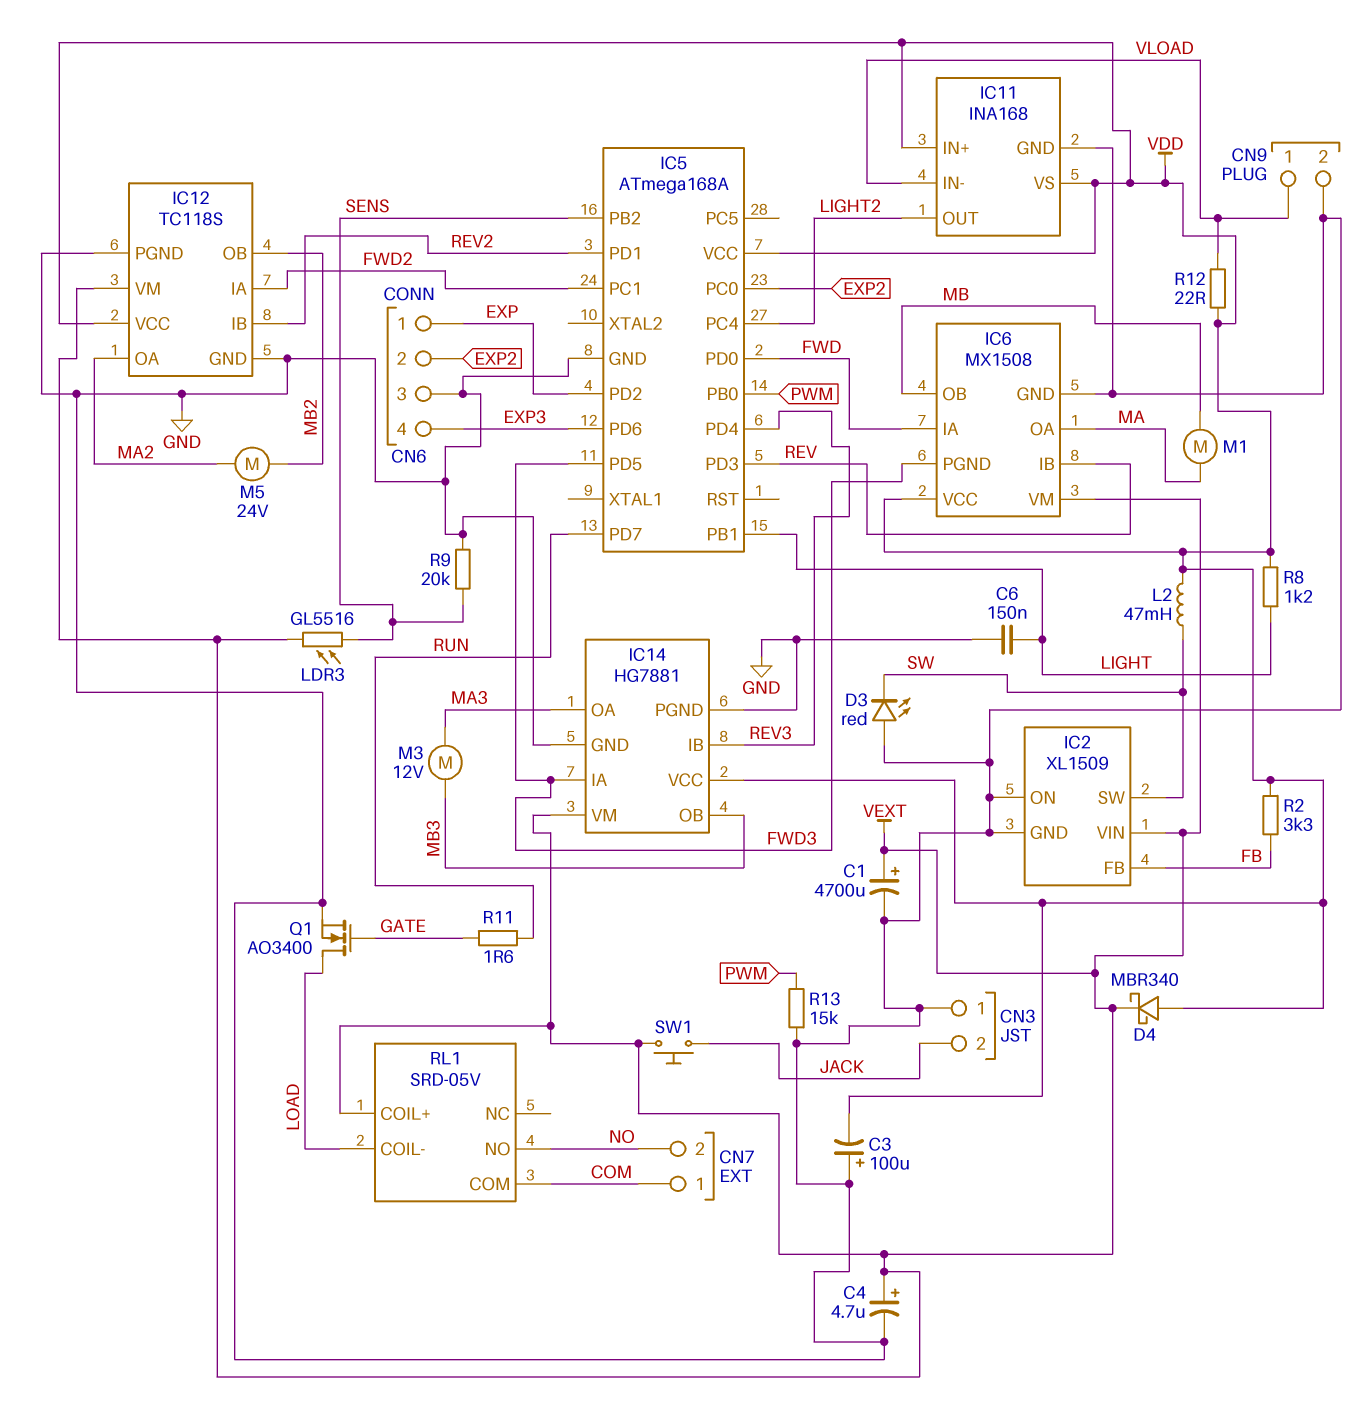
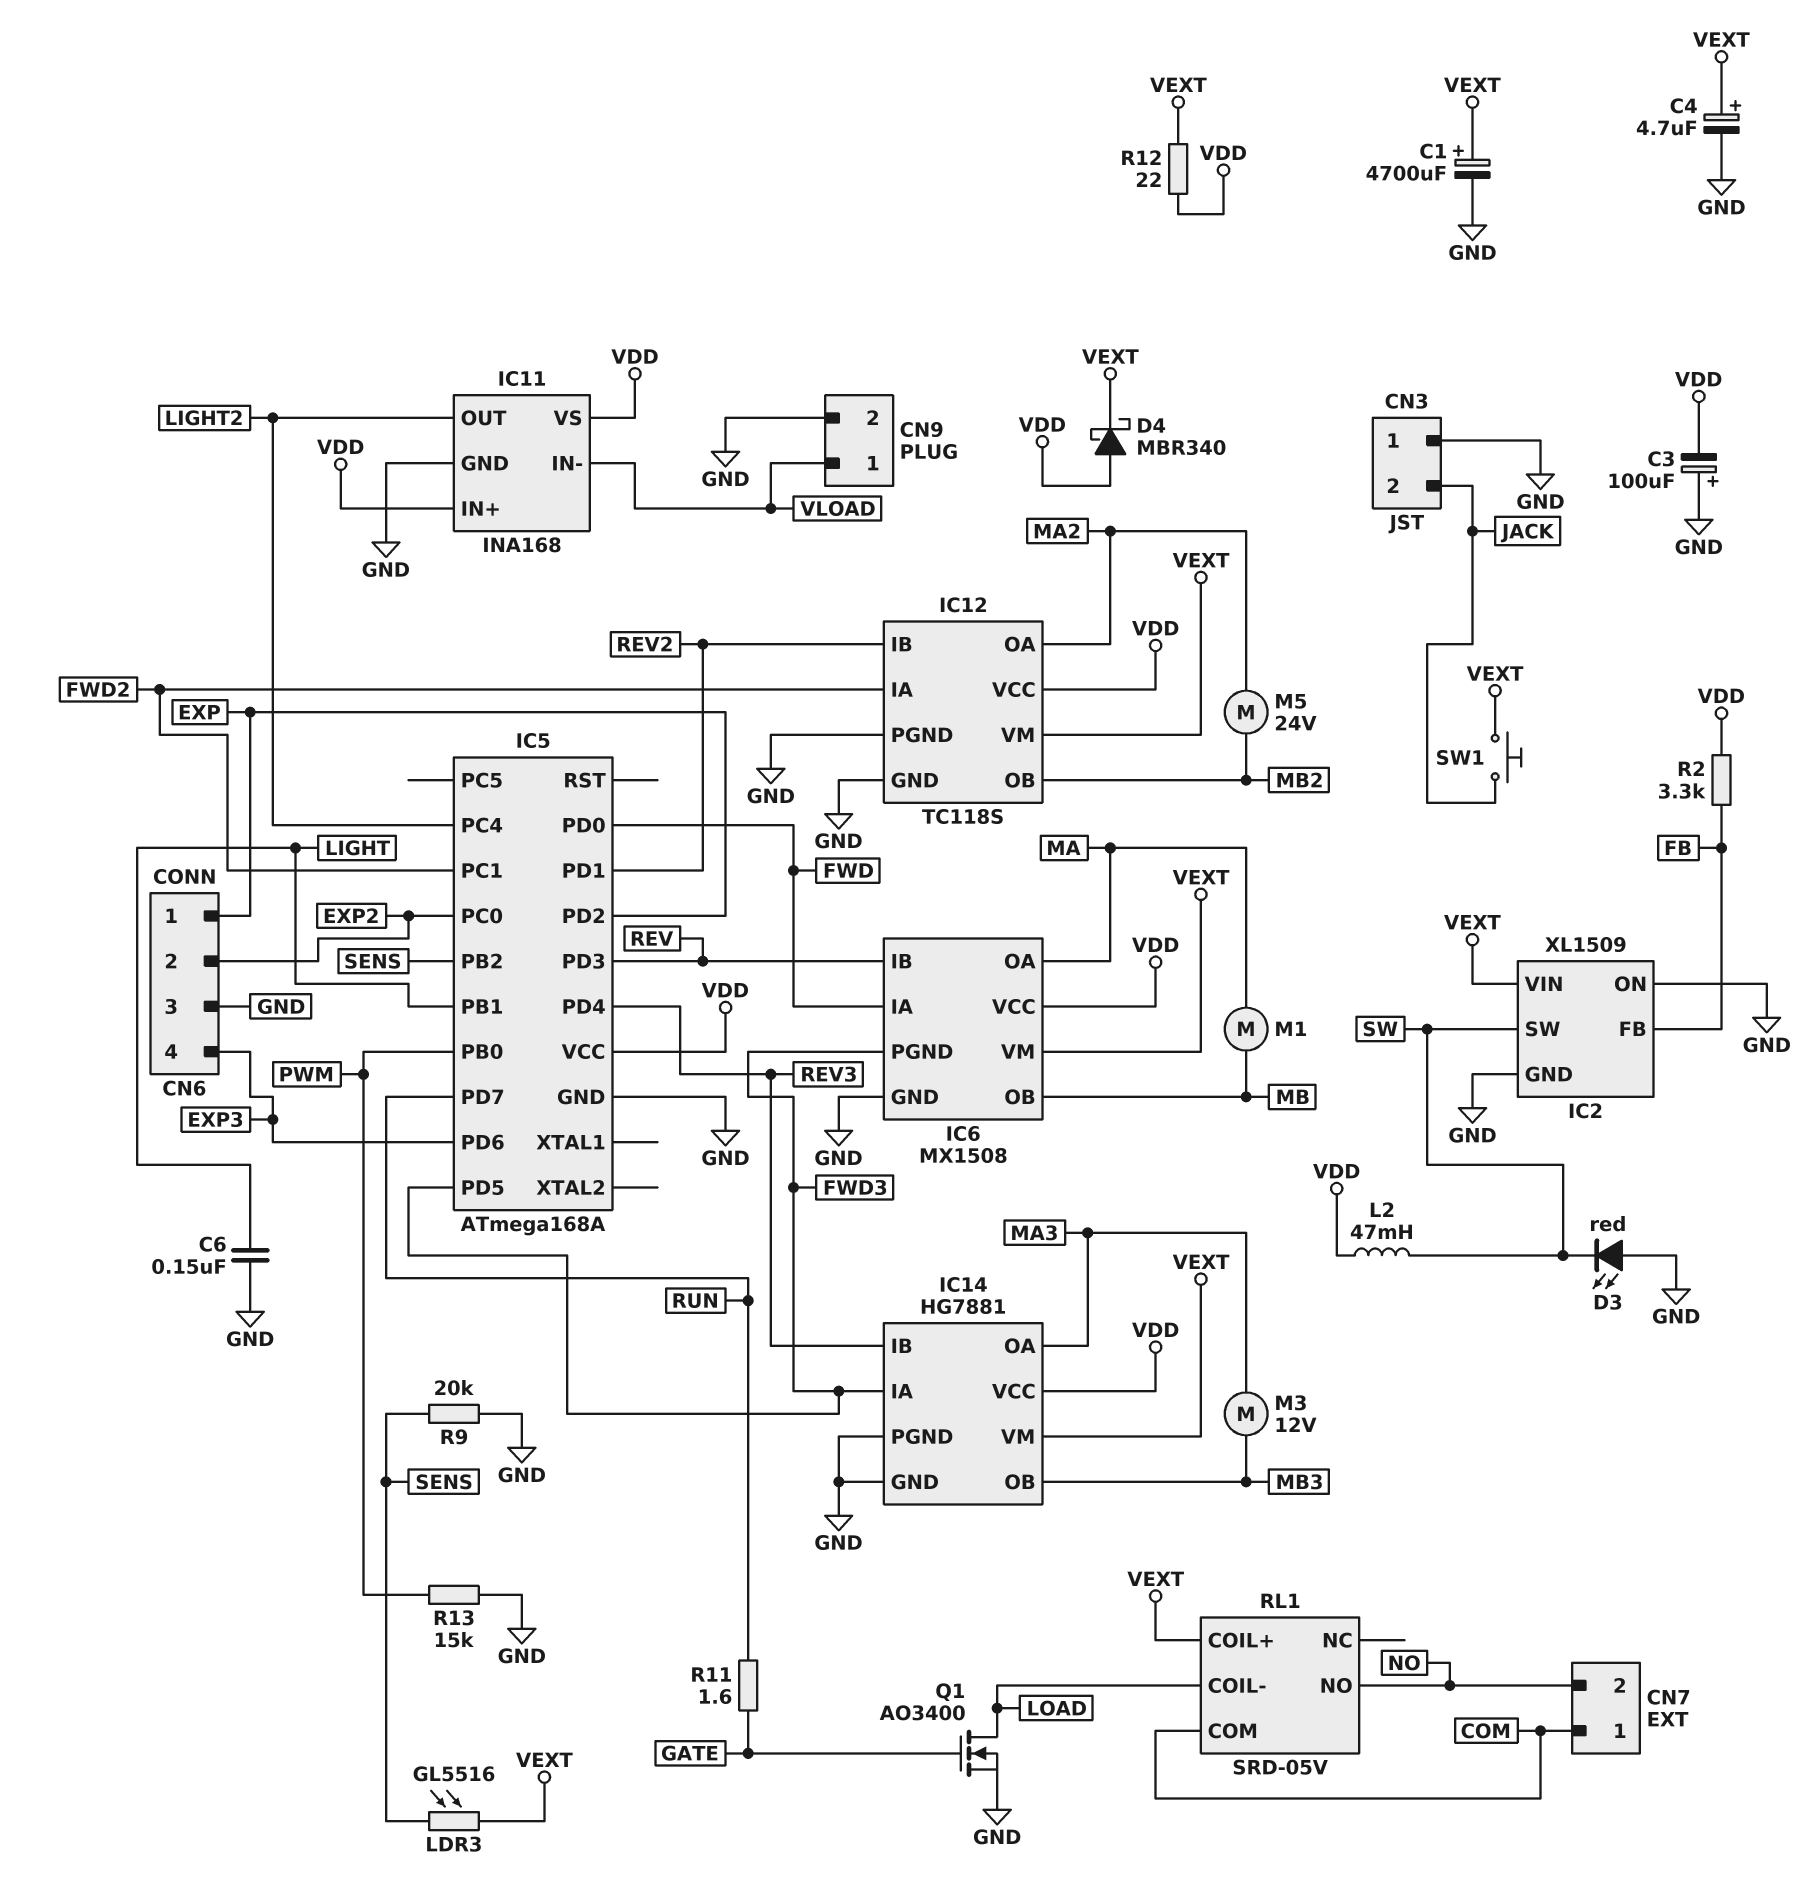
R8: 1.2k (LIGHT, VDD) -> none
R12: 22 (VDD, VLOAD) -> 22 (VDD, VEXT)

